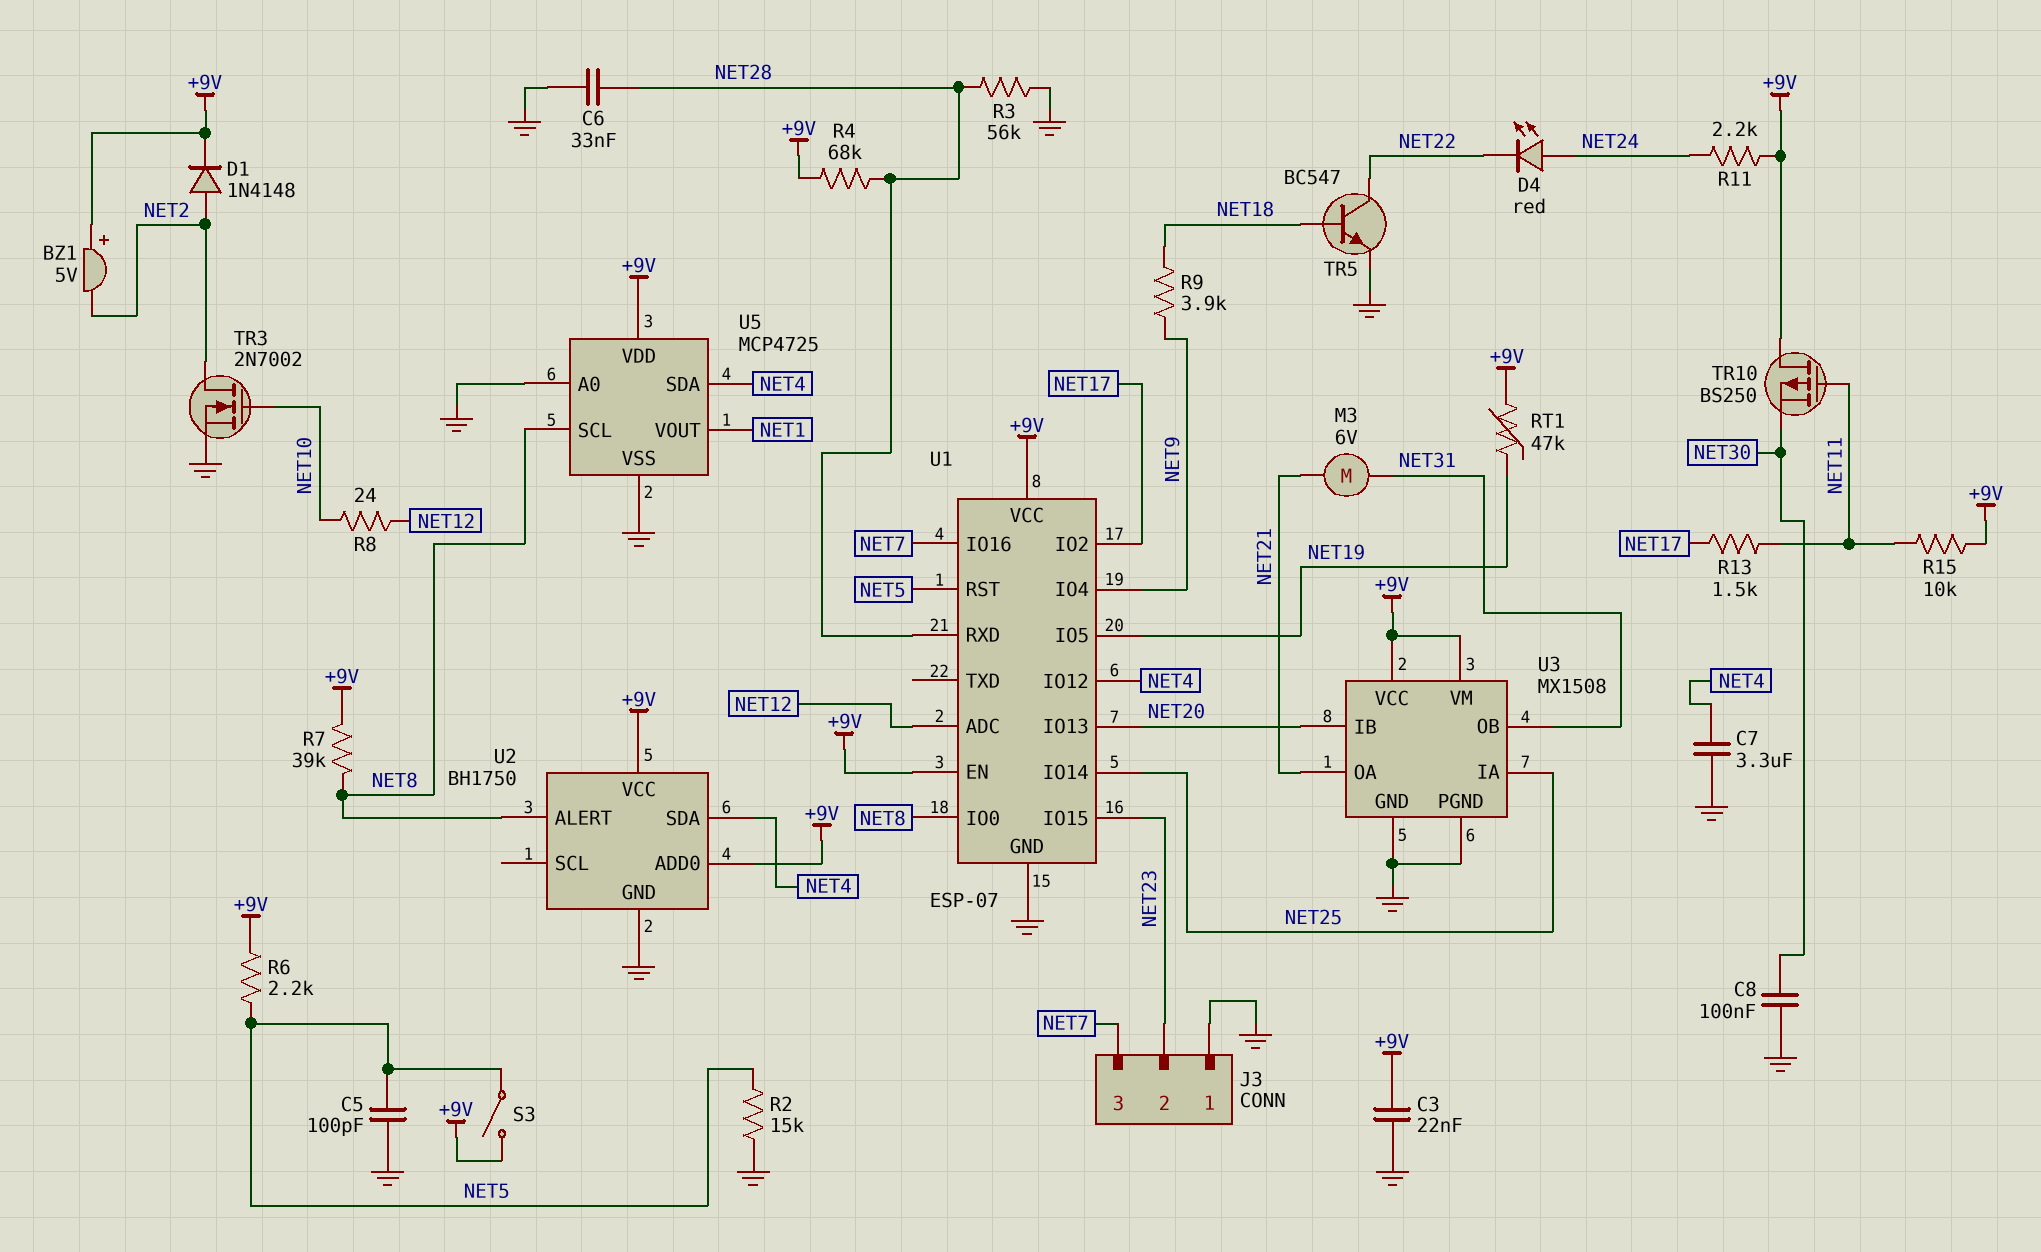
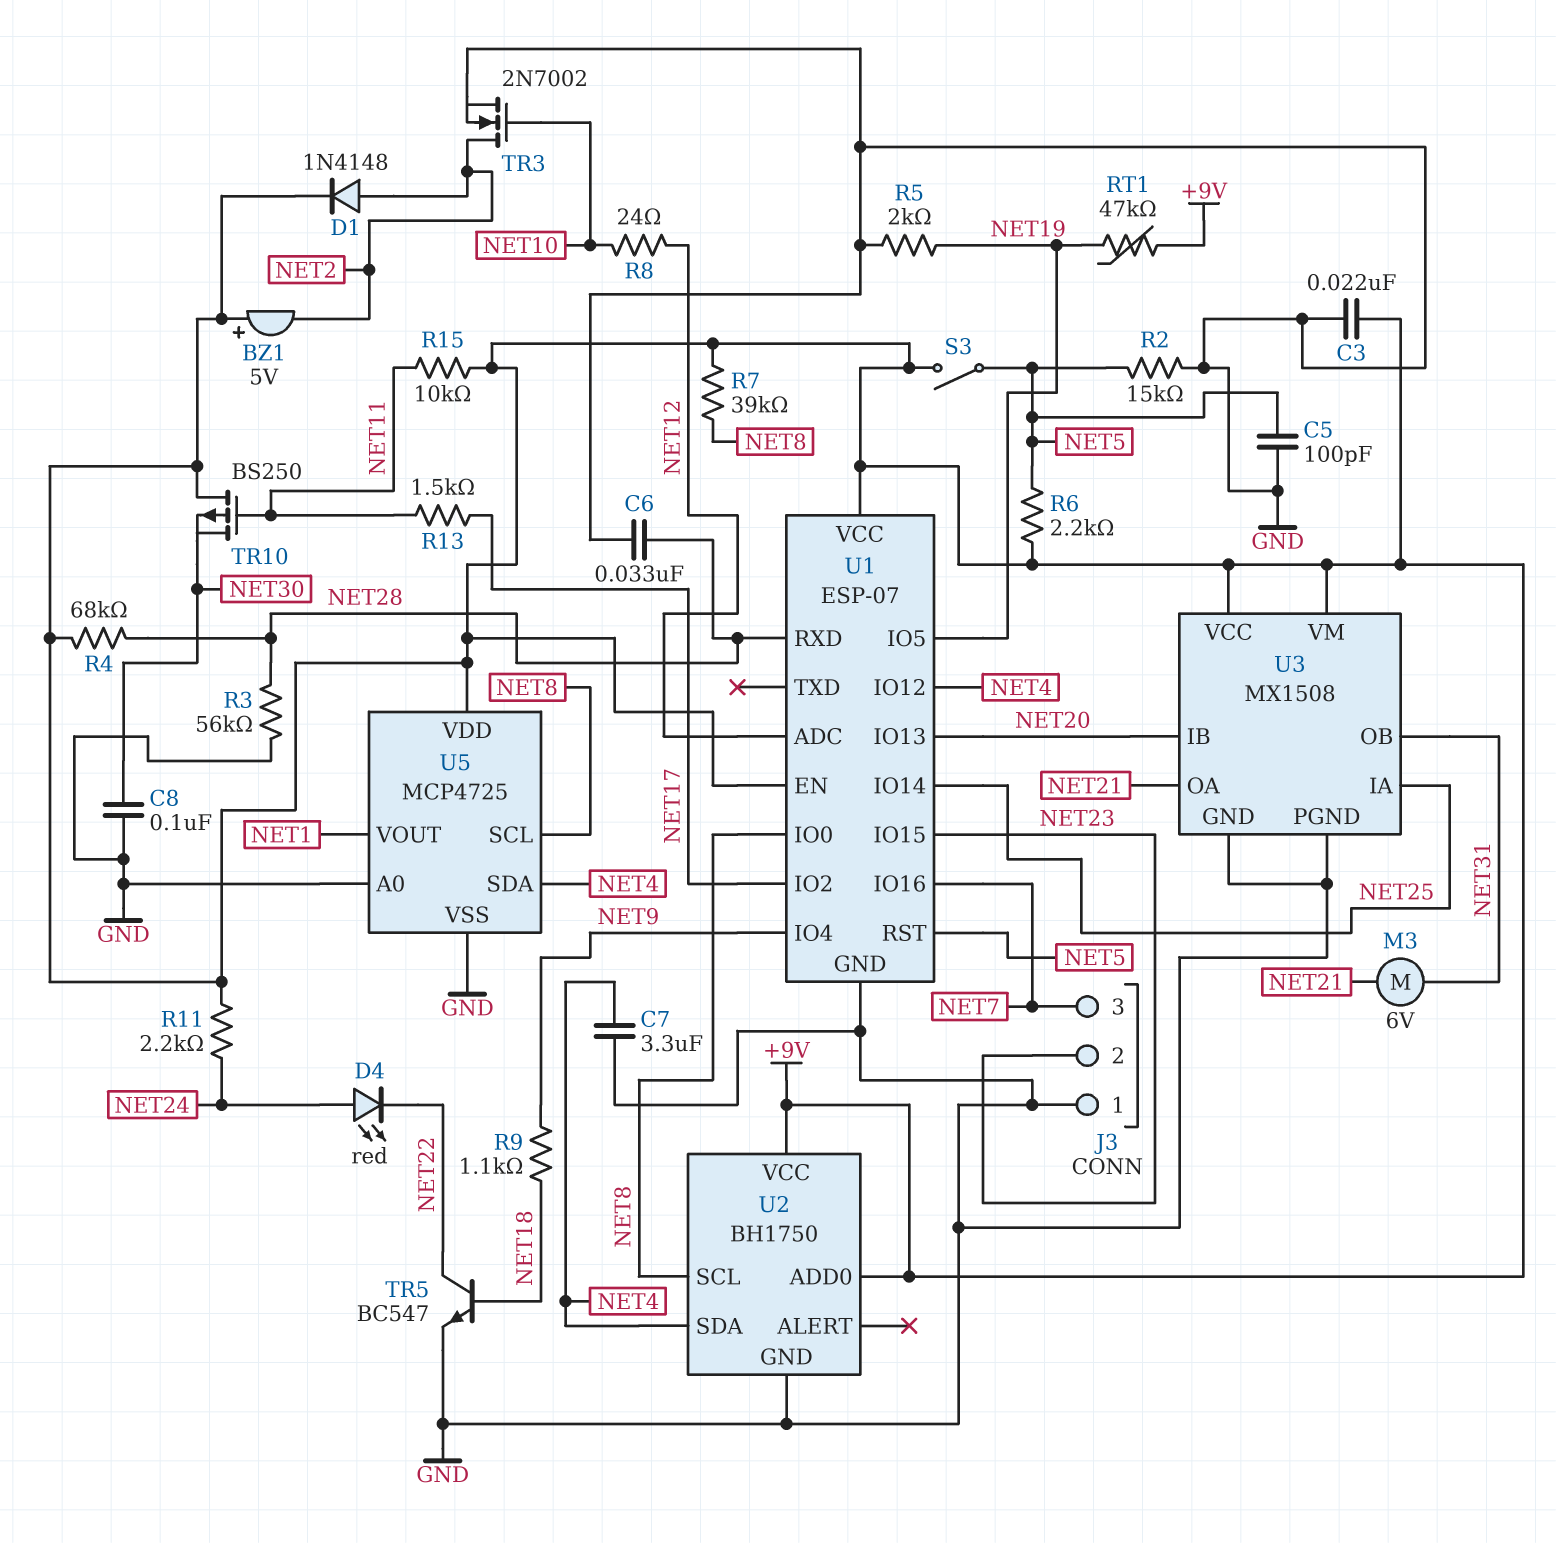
R5: none -> 2k (GND, NET19)
R9: 3.9k (NET9, NET18) -> 1.1k (NET9, NET18)
U2 pin ALERT: NET8 -> none
U2 pin SCL: none -> NET8

